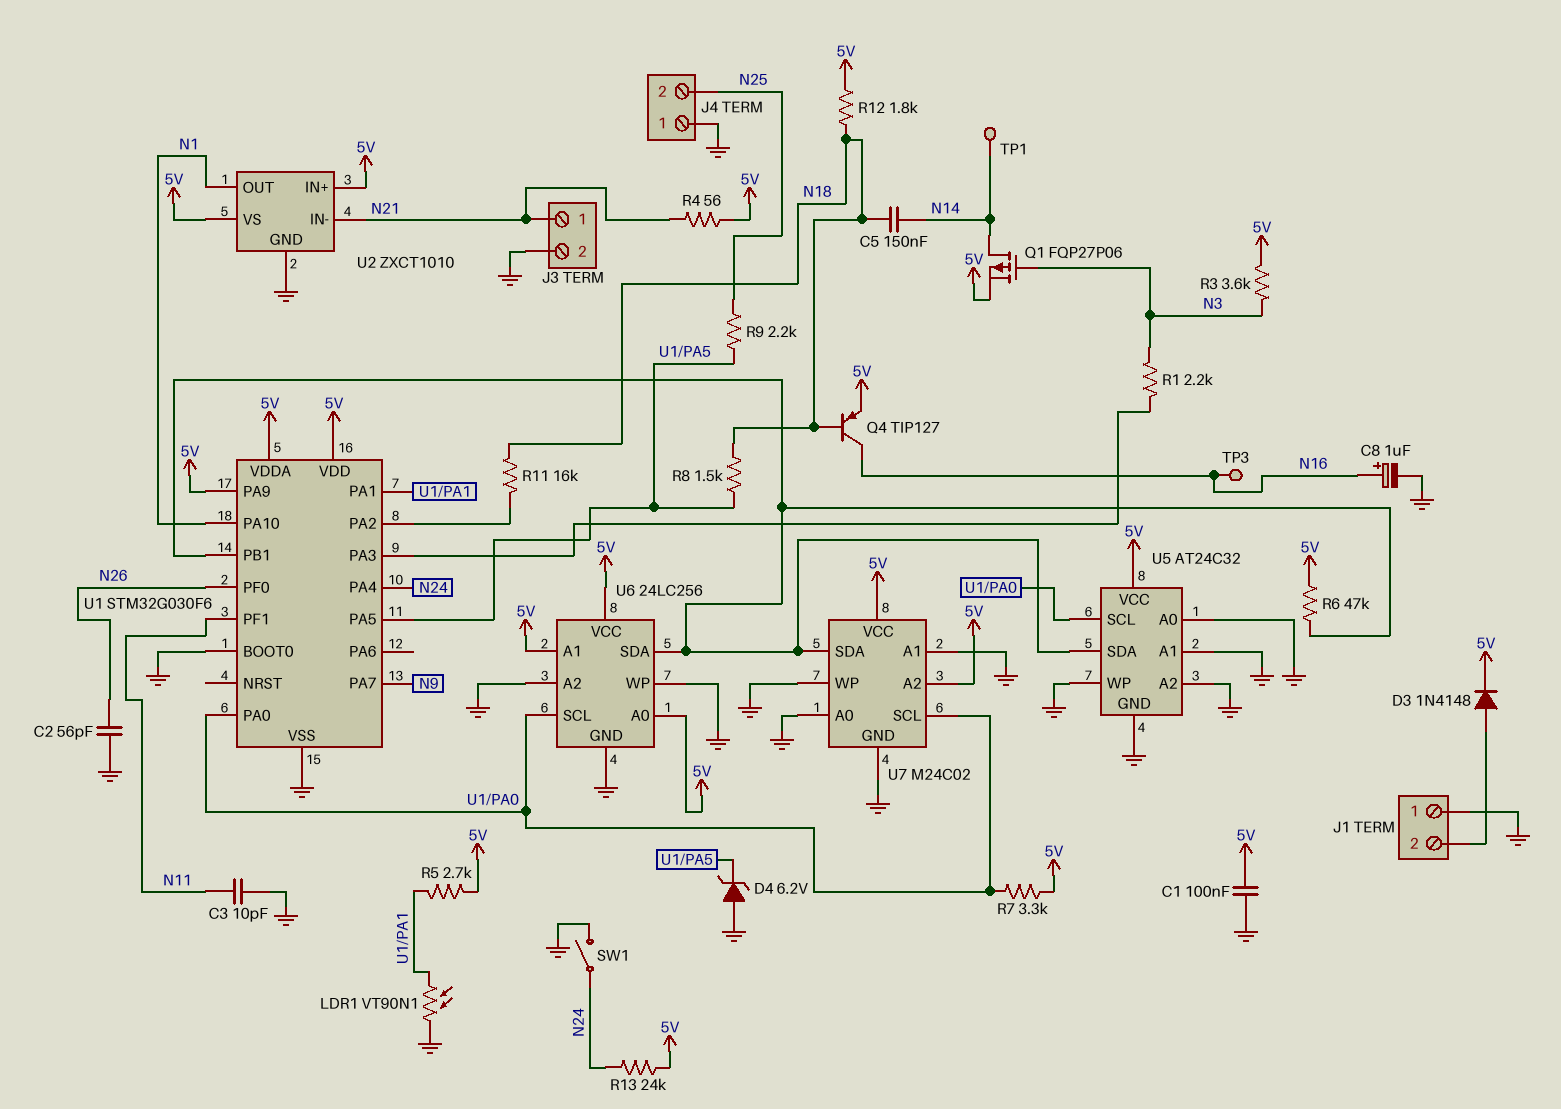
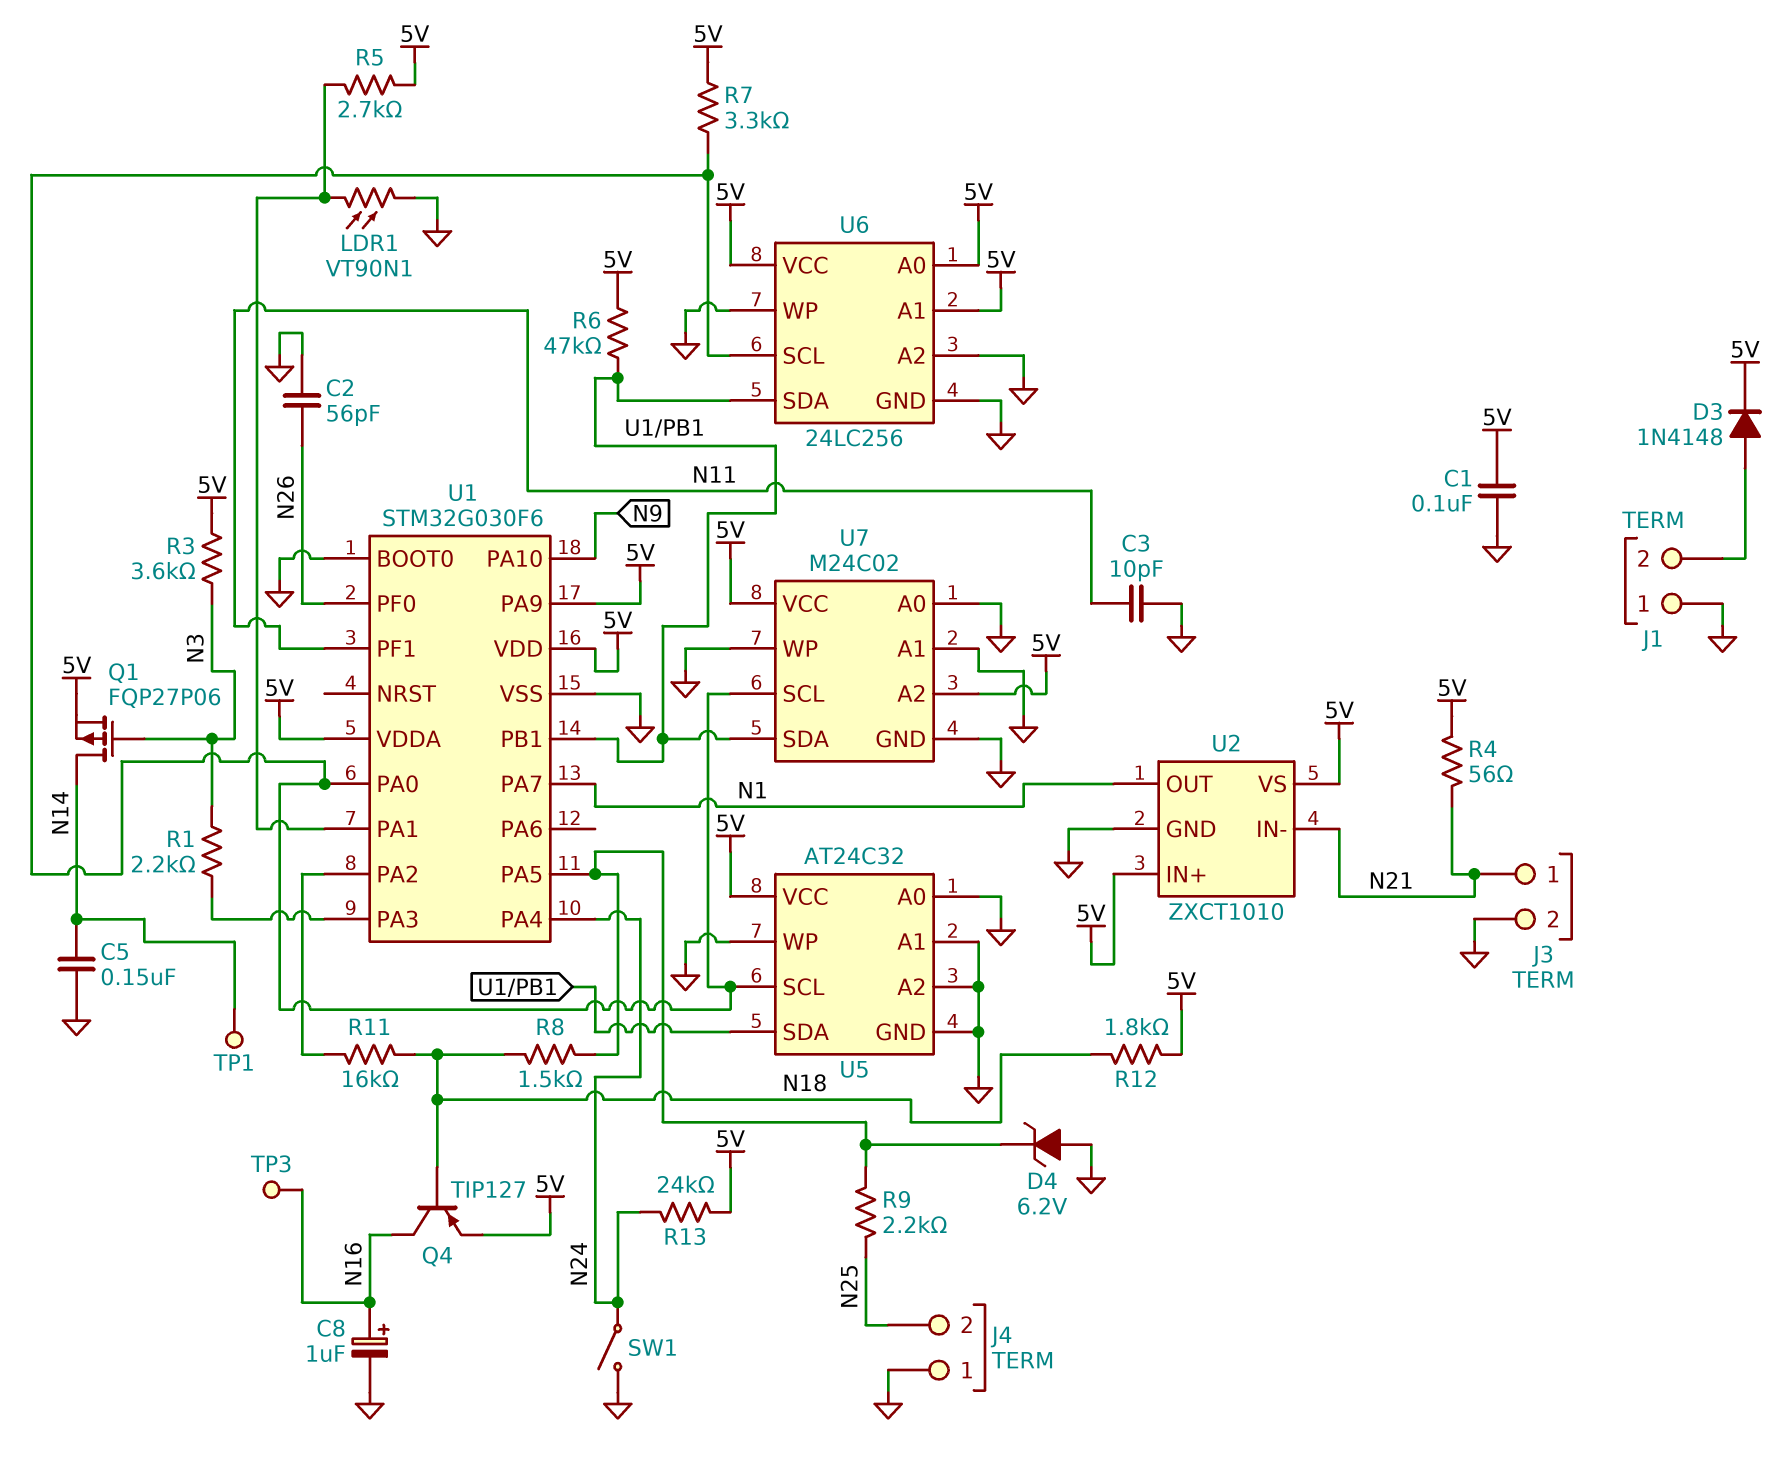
C5: 150nF (N14, N18) -> 150nF (GND, N14)
U1 pin PA7: N9 -> N1
U1 pin PA10: N1 -> N9

